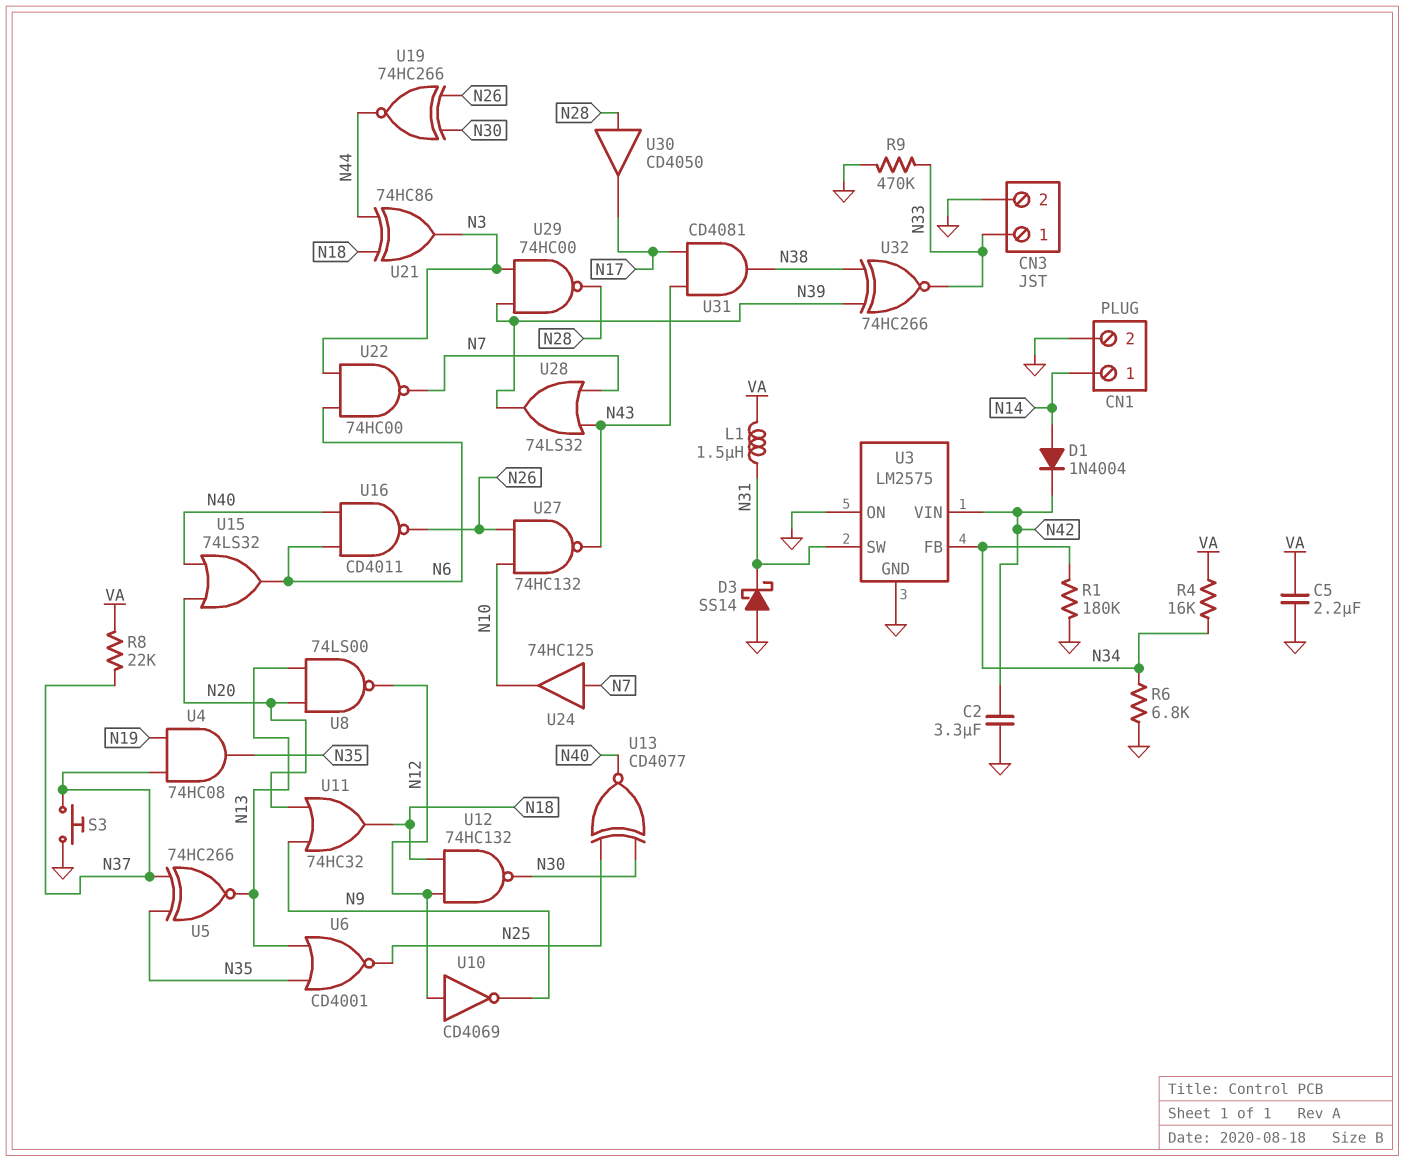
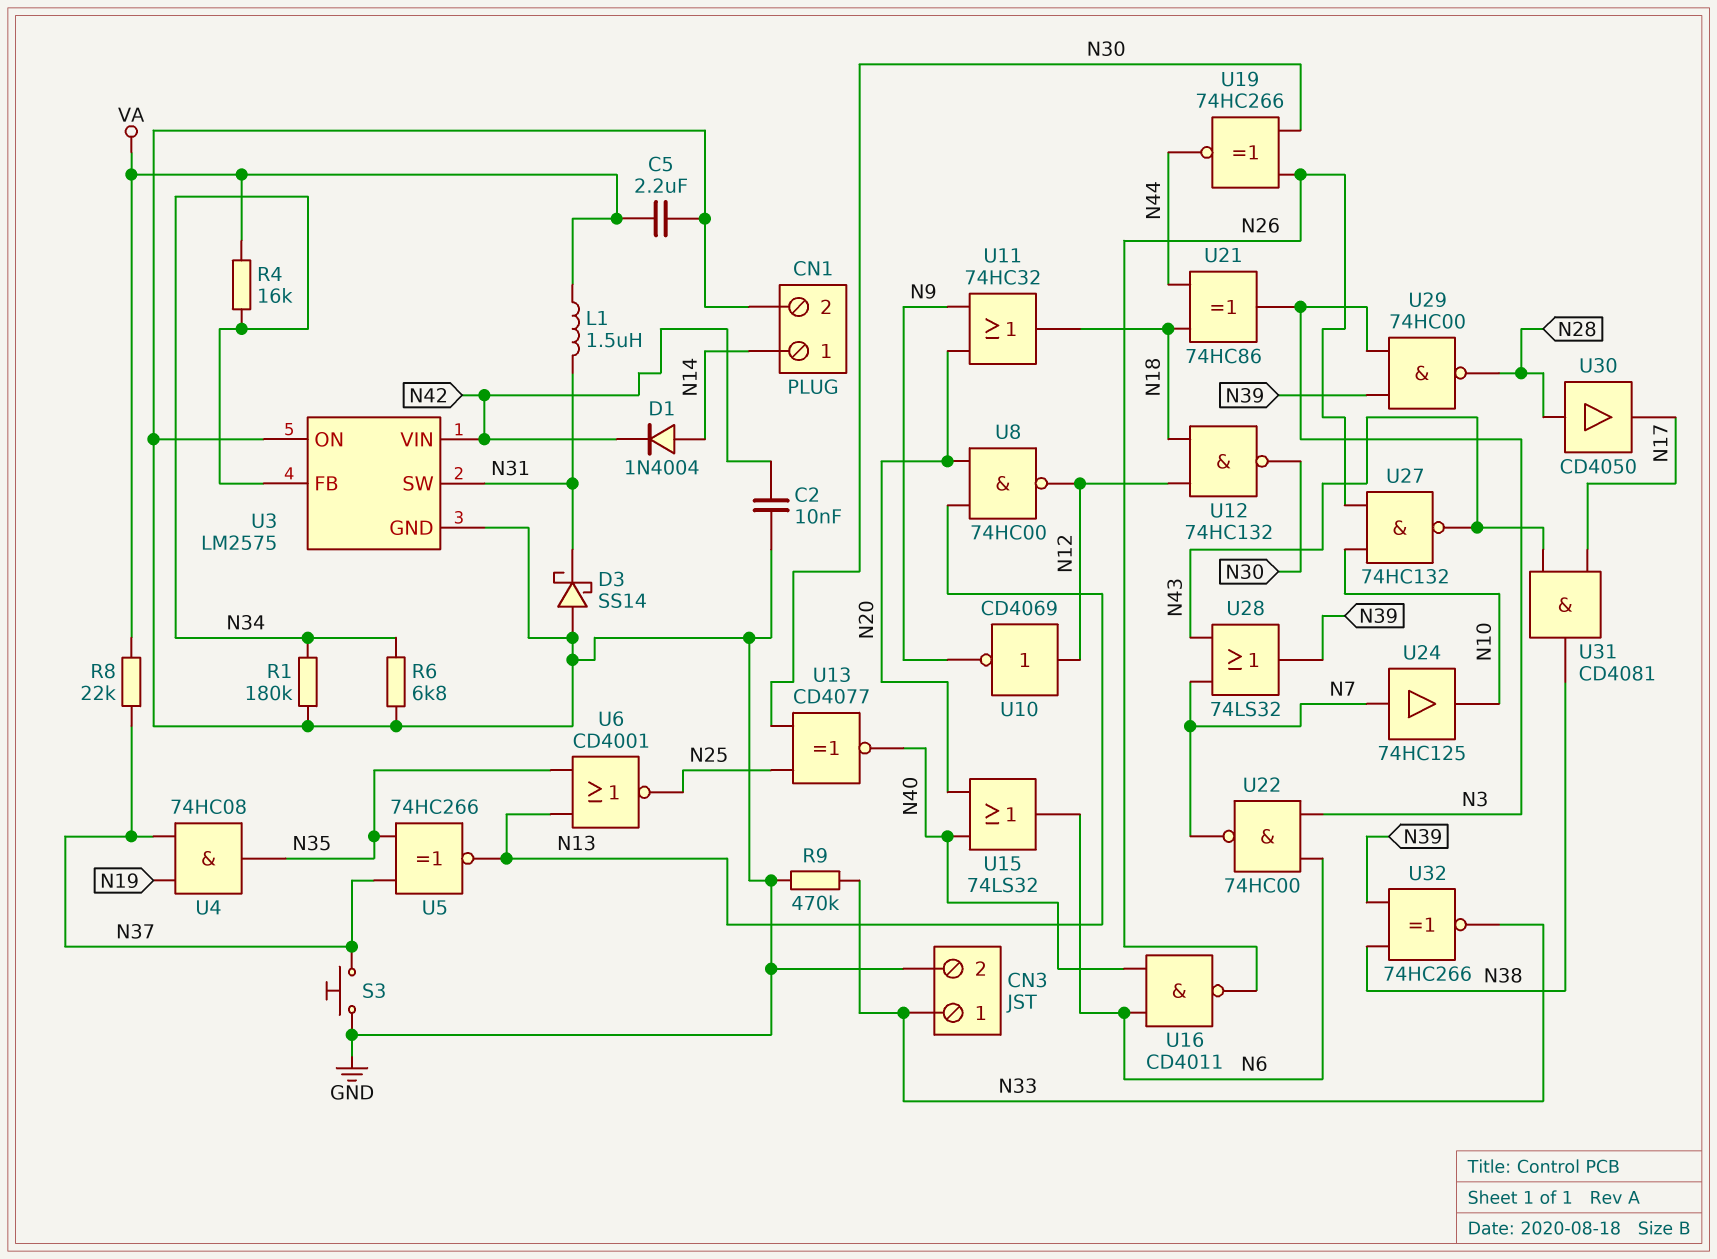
C2: 3.3uF (GND, N42) -> 10nF (GND, N42)
U8: NAND 74LS00 (in N13, in N20, out N12) -> NAND 74HC00 (in N13, in N20, out N12)

